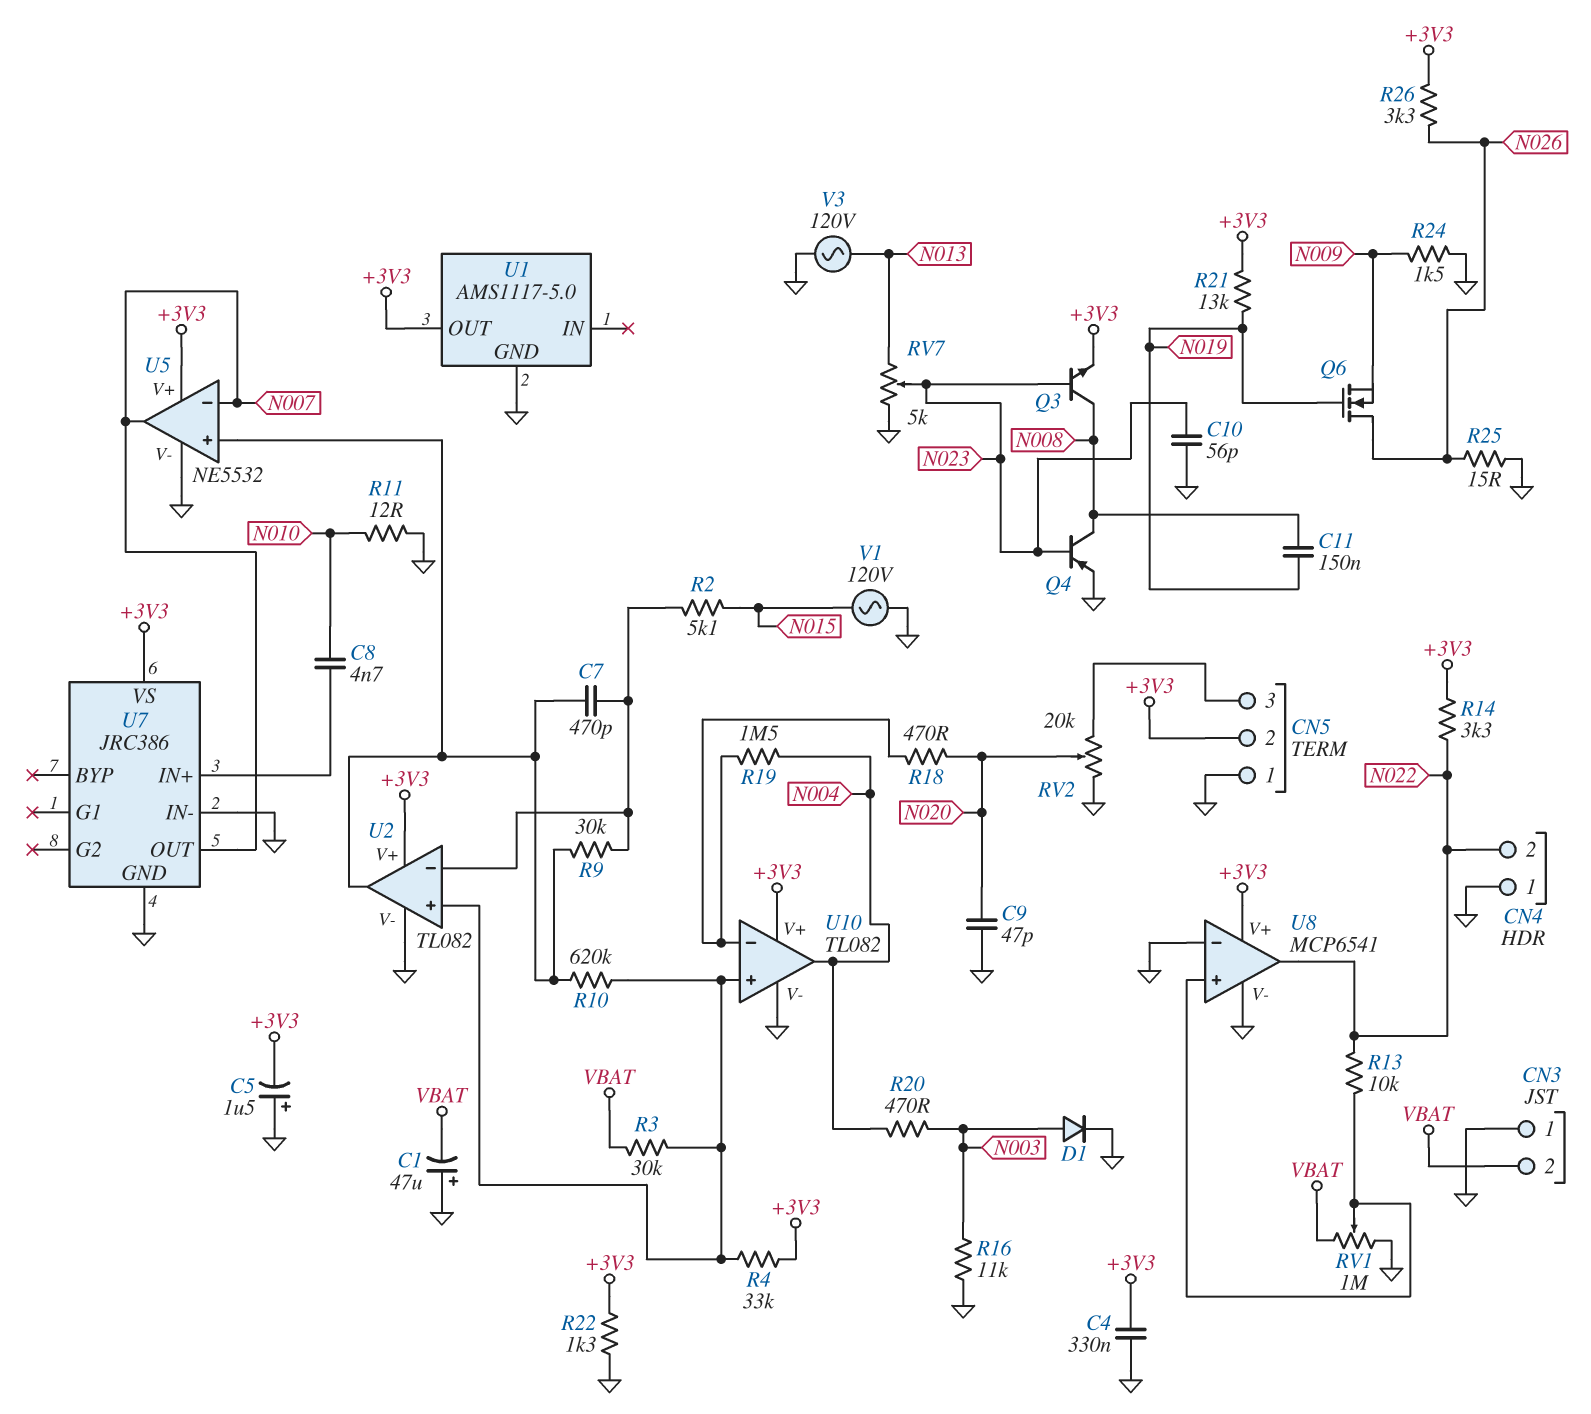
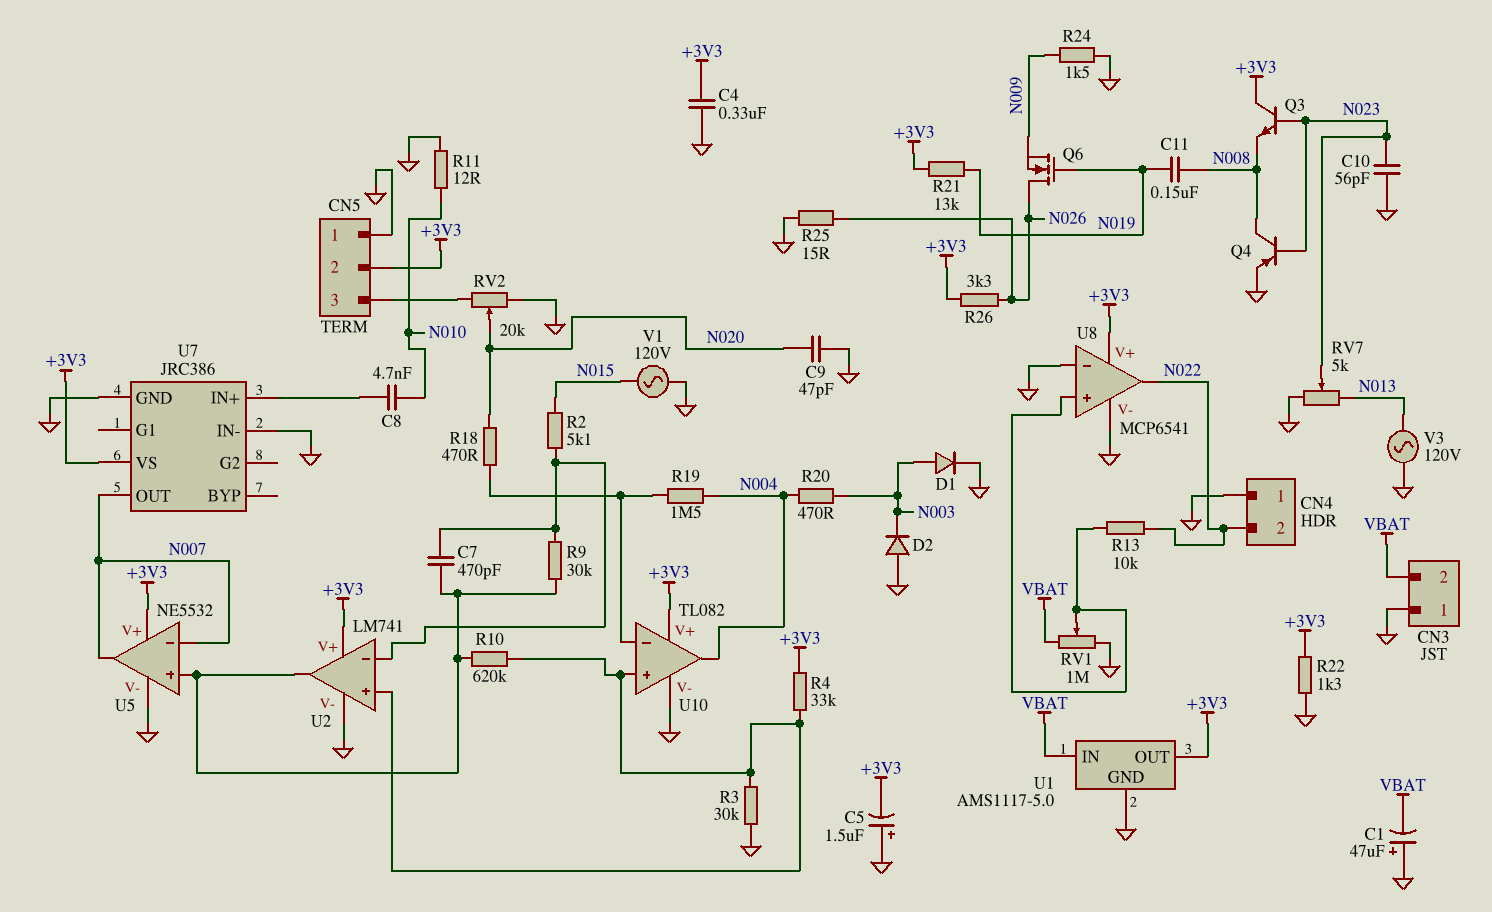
D2: none -> diode (A GND, K N003)
Q3: NPN (B N023, C N008, E +3V3) -> NPN (B N023, C +3V3, E N008)
R3: 30k (U2/in+, VBAT) -> 30k (GND, U2/in+)
R14: 3.3k (+3V3, N022) -> none
R16: 11k (GND, N003) -> none
U1 pin IN: none -> VBAT
U2: TL082 -> LM741

